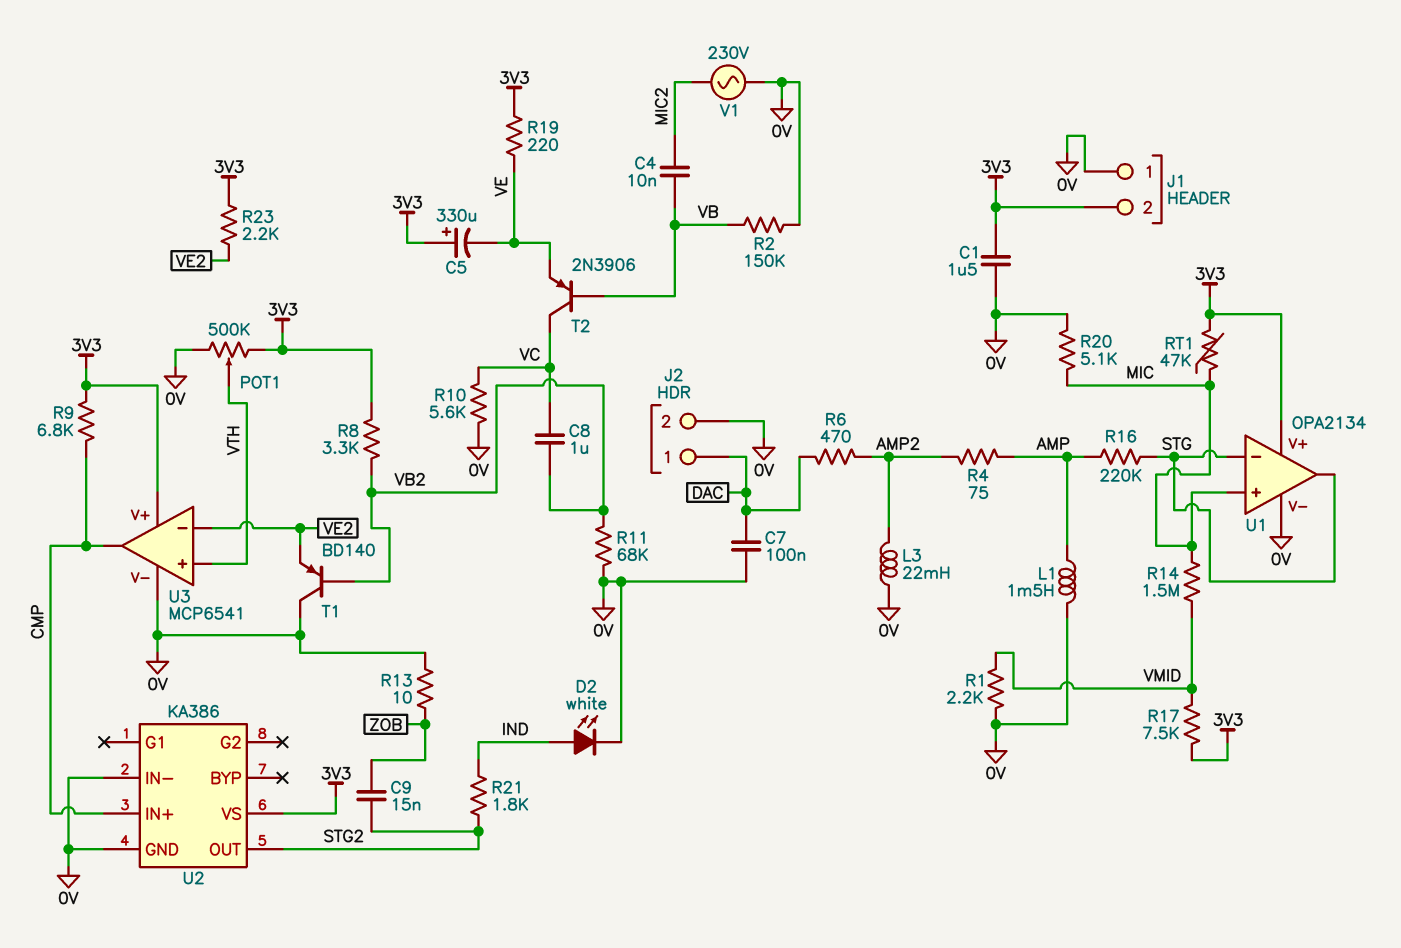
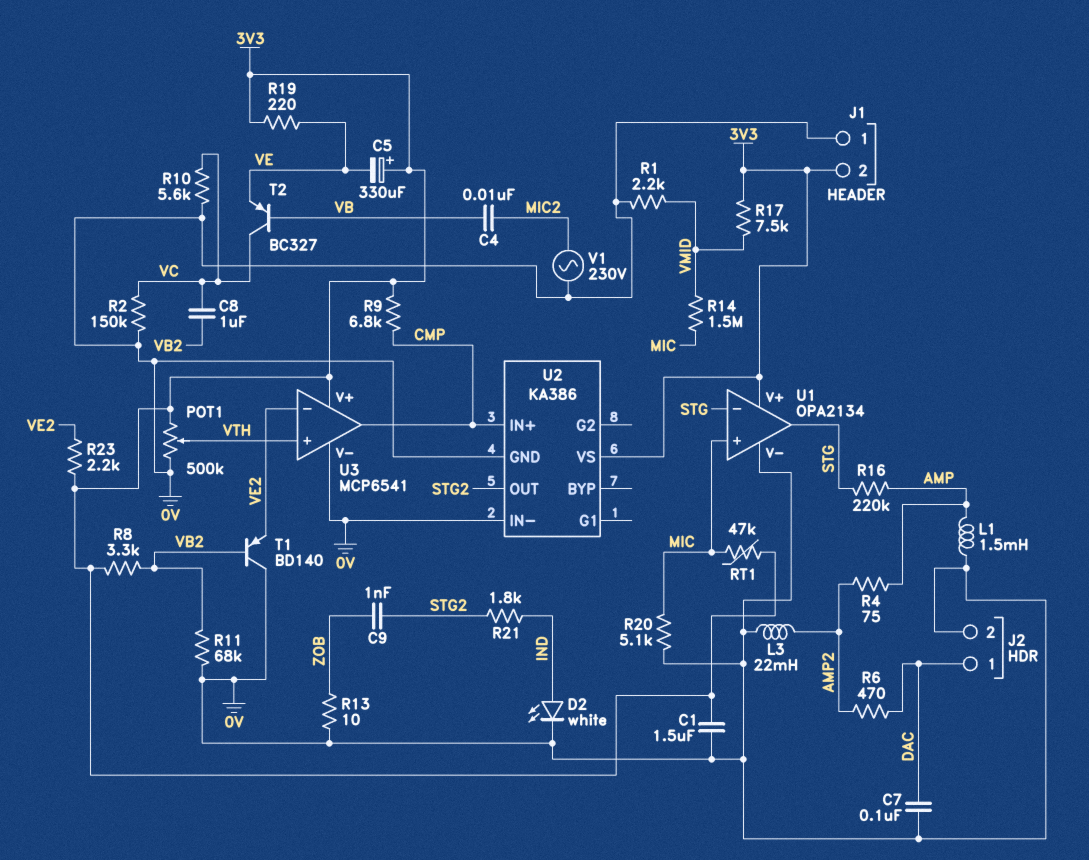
C9: 15nF (STG2, ZOB) -> 1nF (STG2, ZOB)
R2: 150k (0V, VB) -> 150k (0V, VC)
T2: PNP 2N3906 (B VB, C VC, E VE) -> PNP BC327 (B VB, C VC, E VE)

